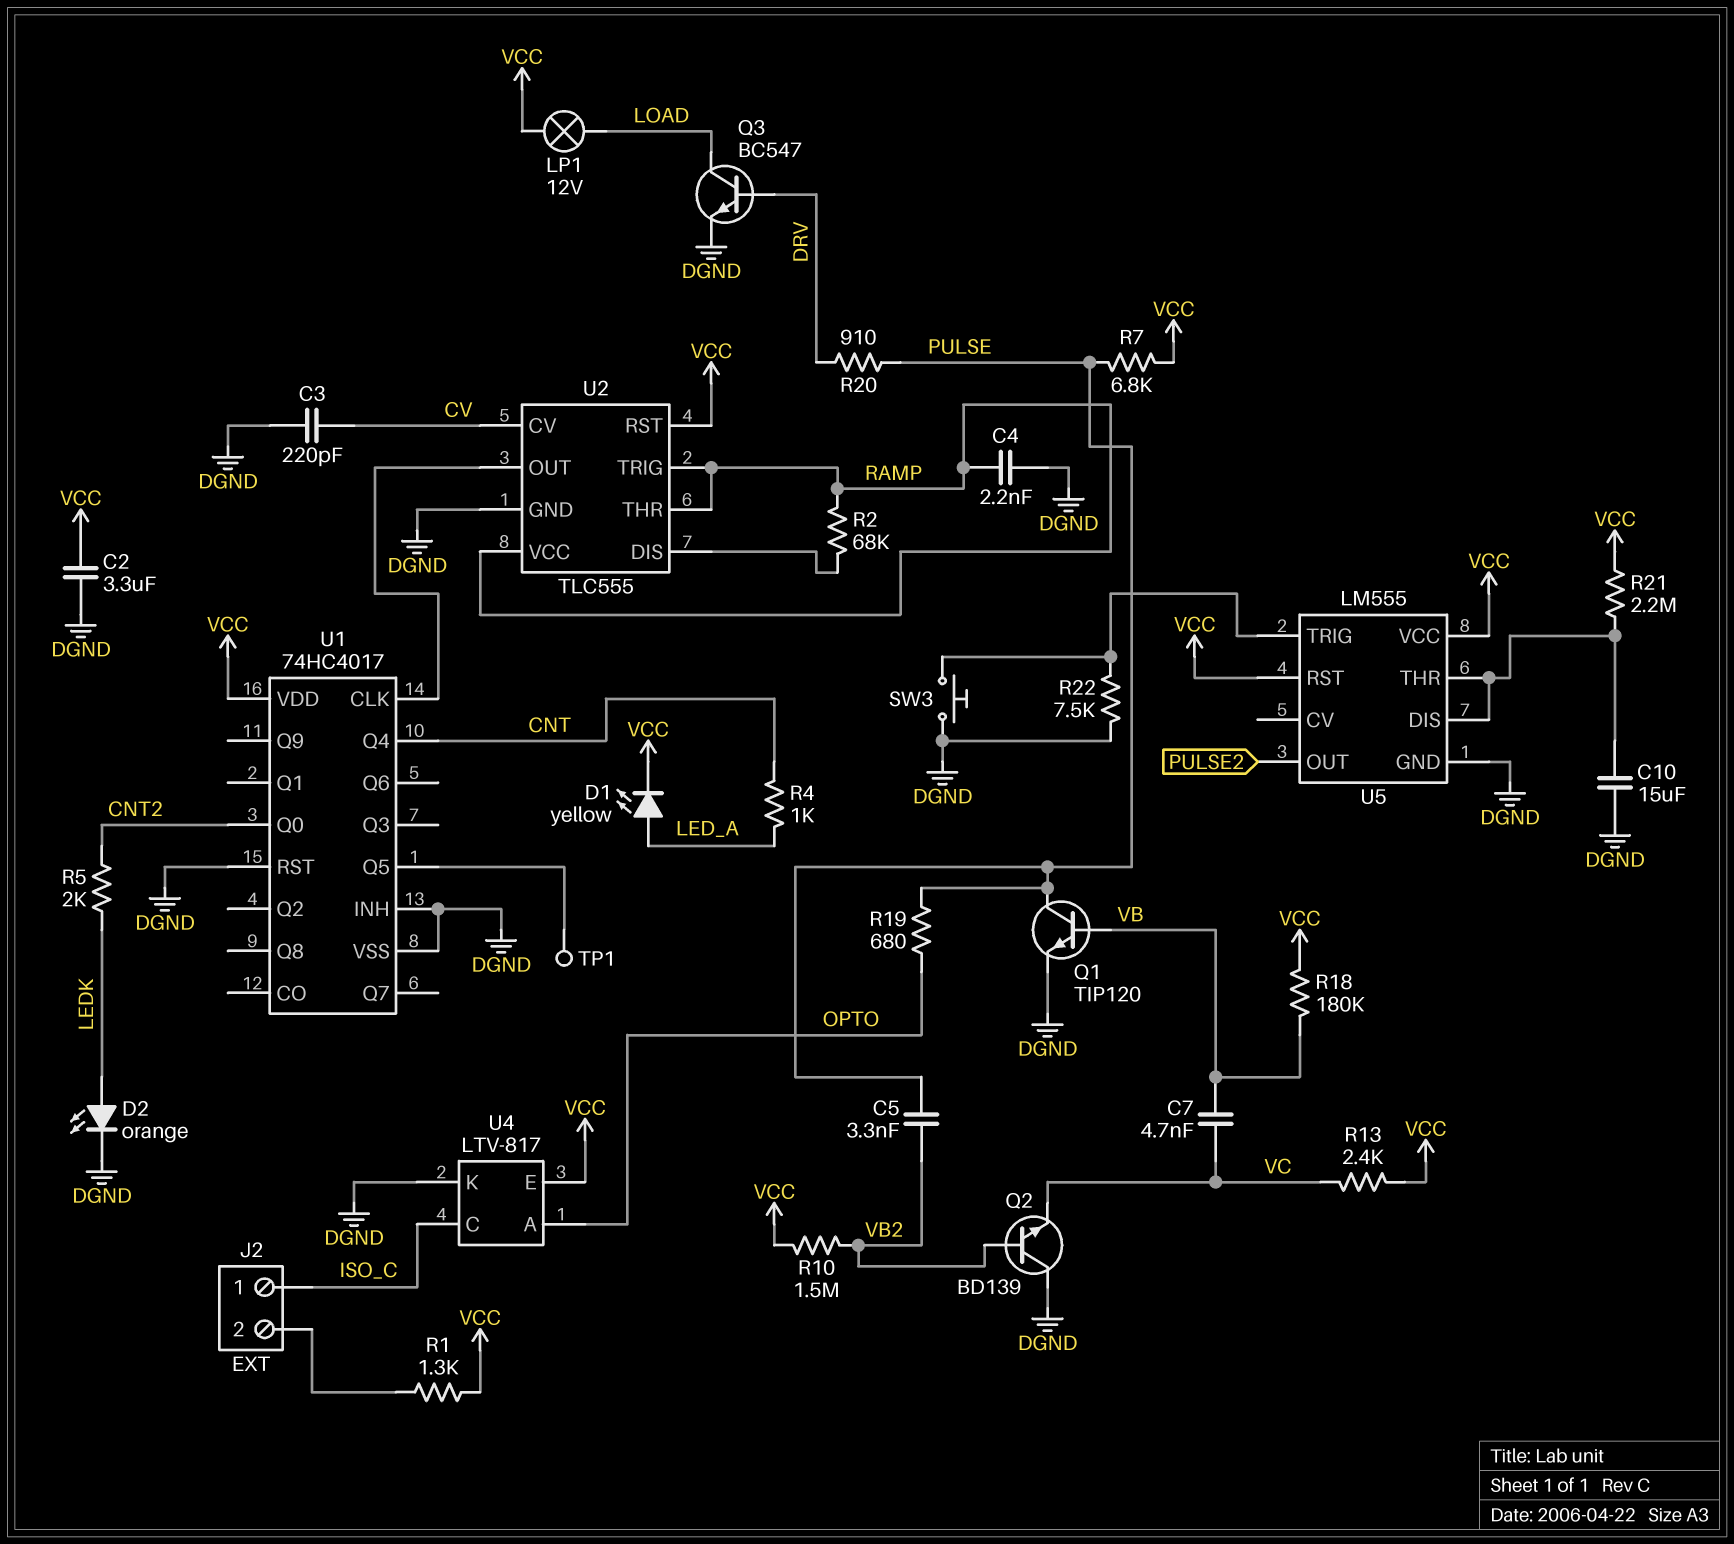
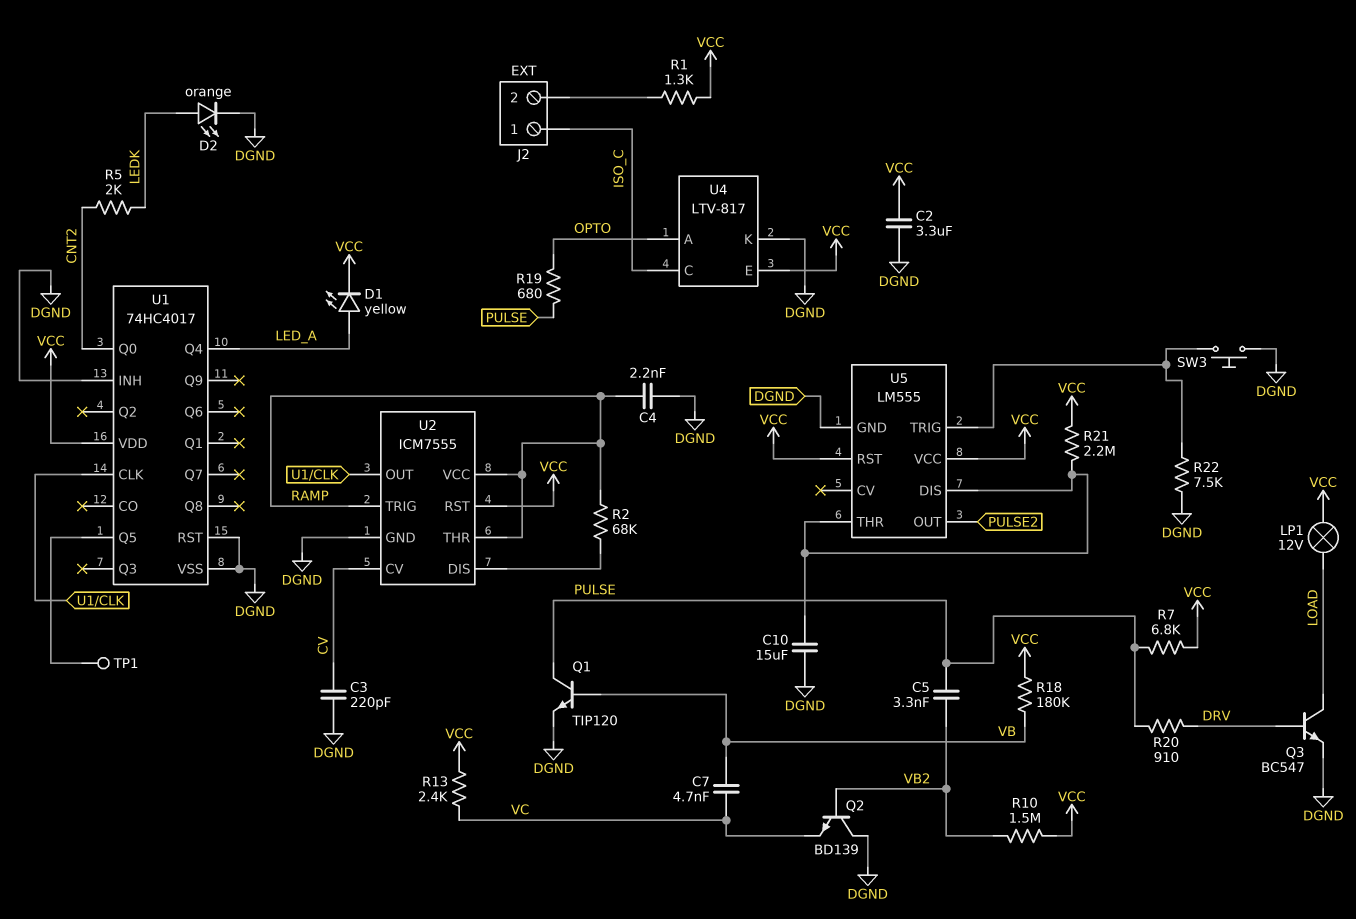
R4: 1k (CNT, LED_A) -> none
U1 pin Q4: CNT -> LED_A
U2: TLC555 -> ICM7555

